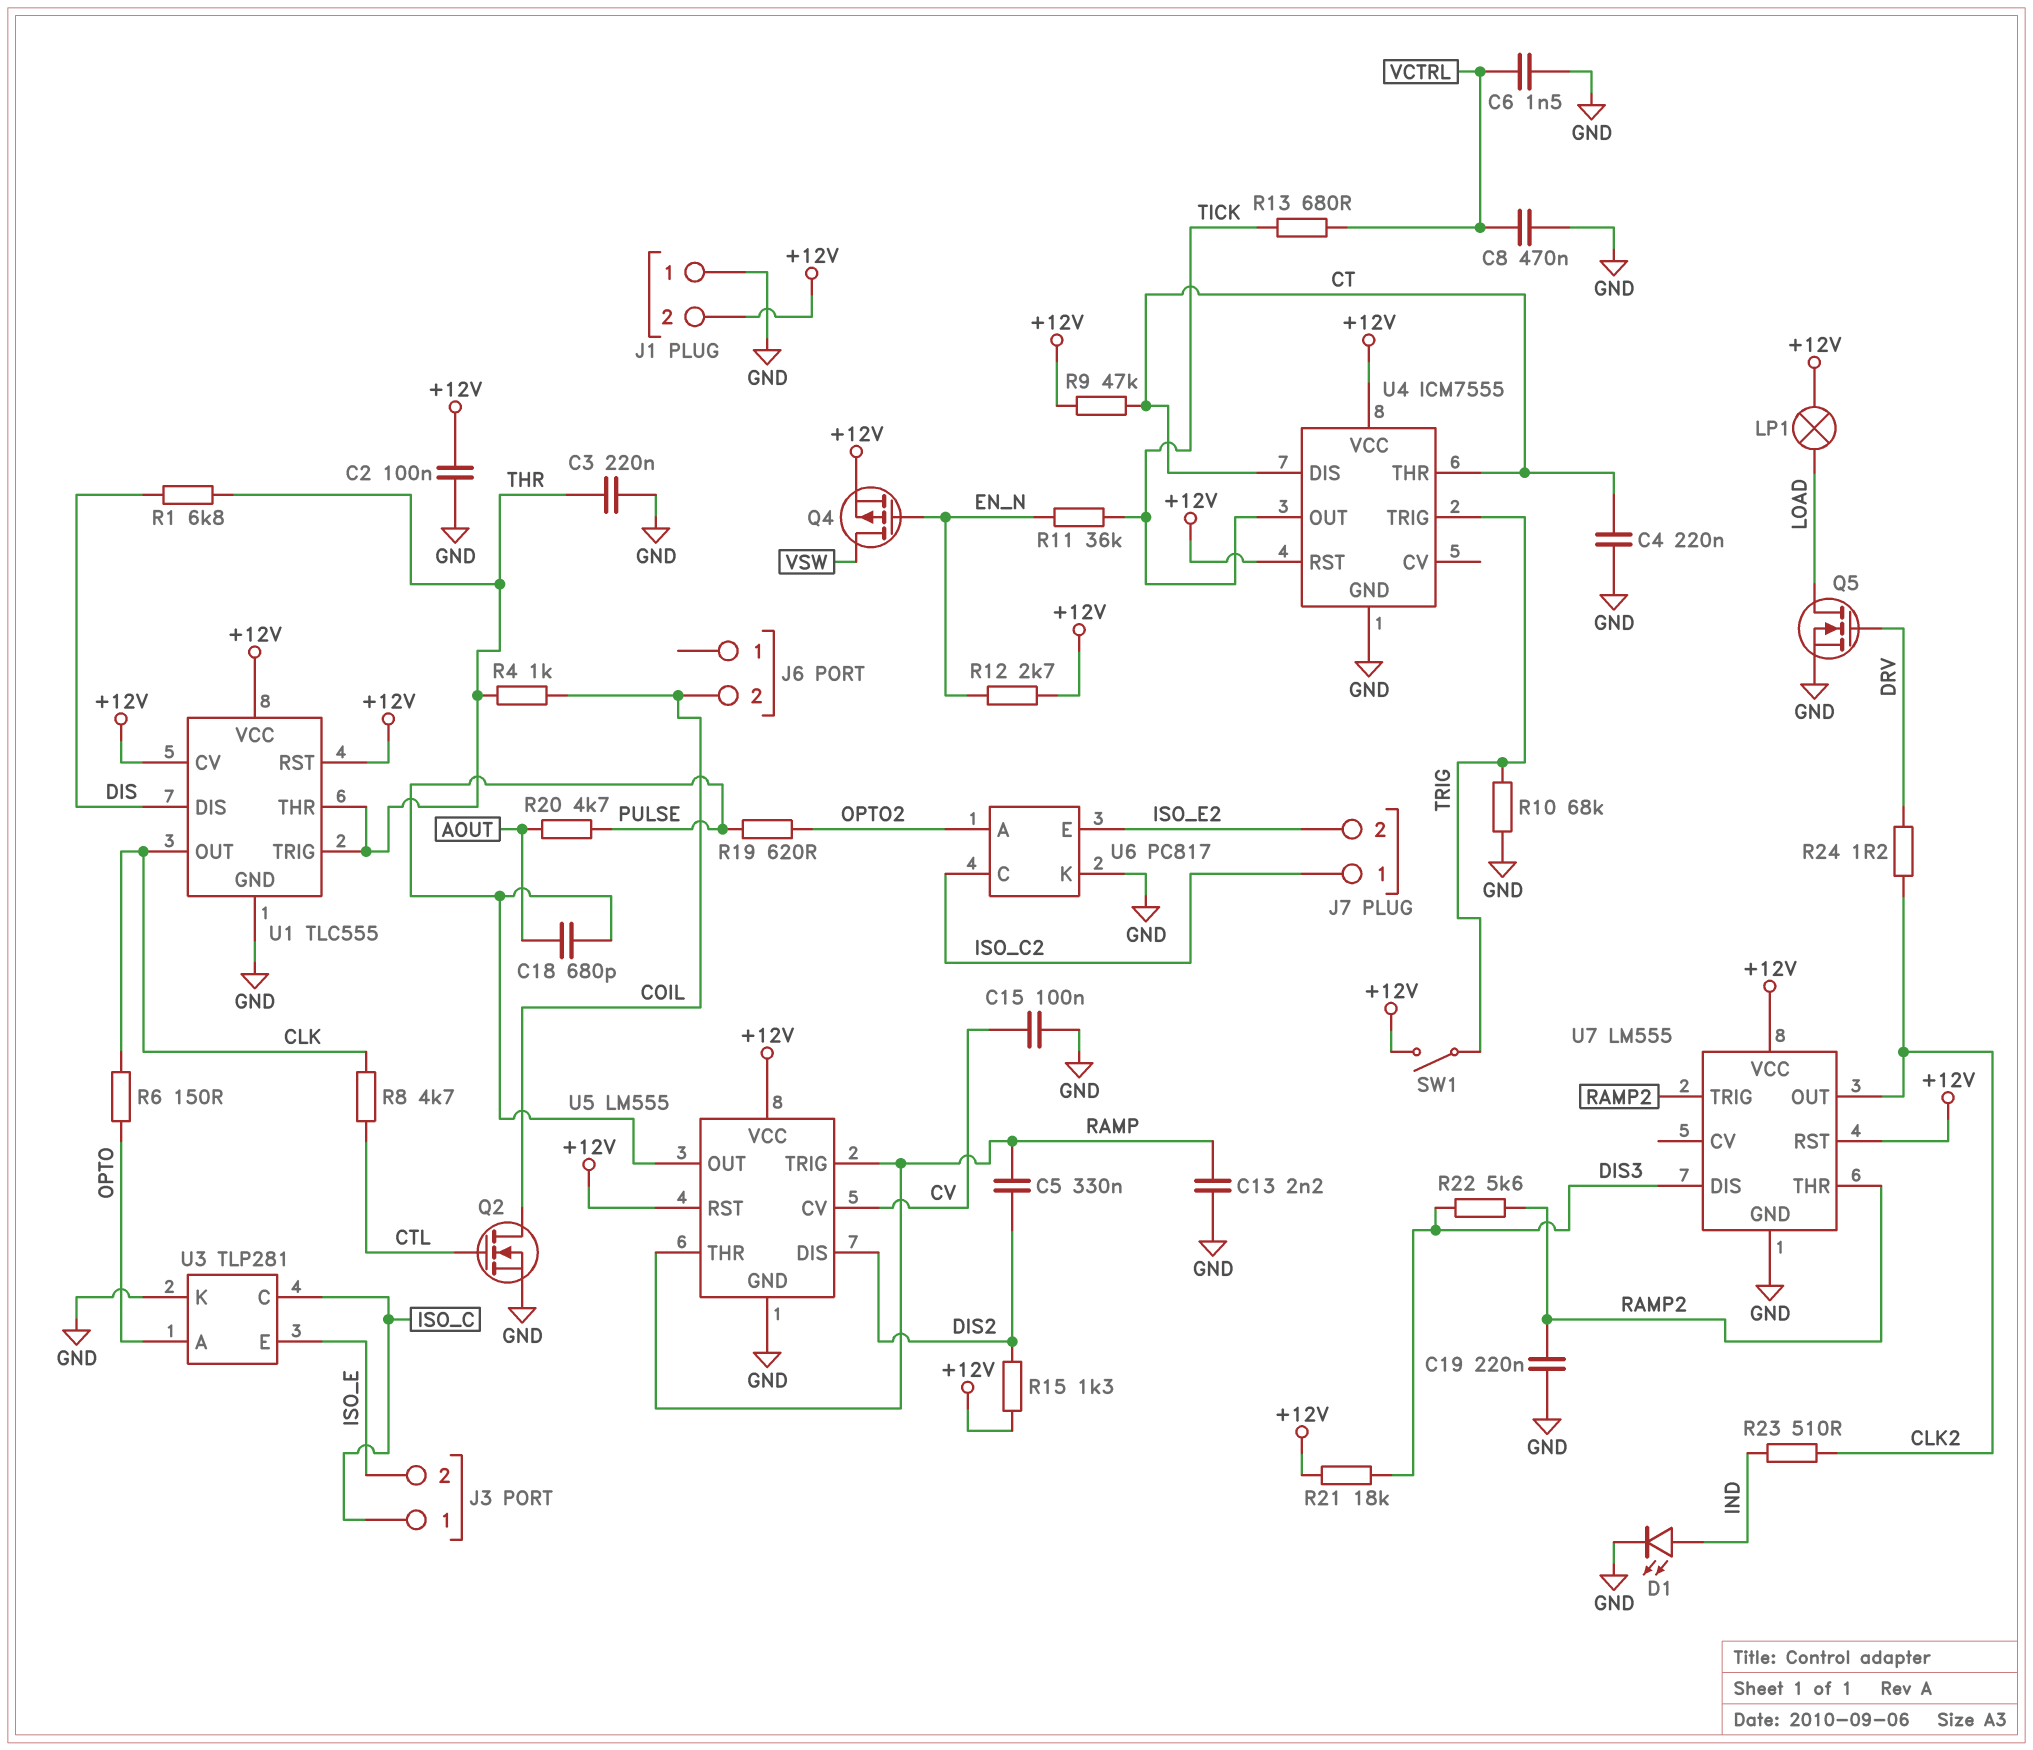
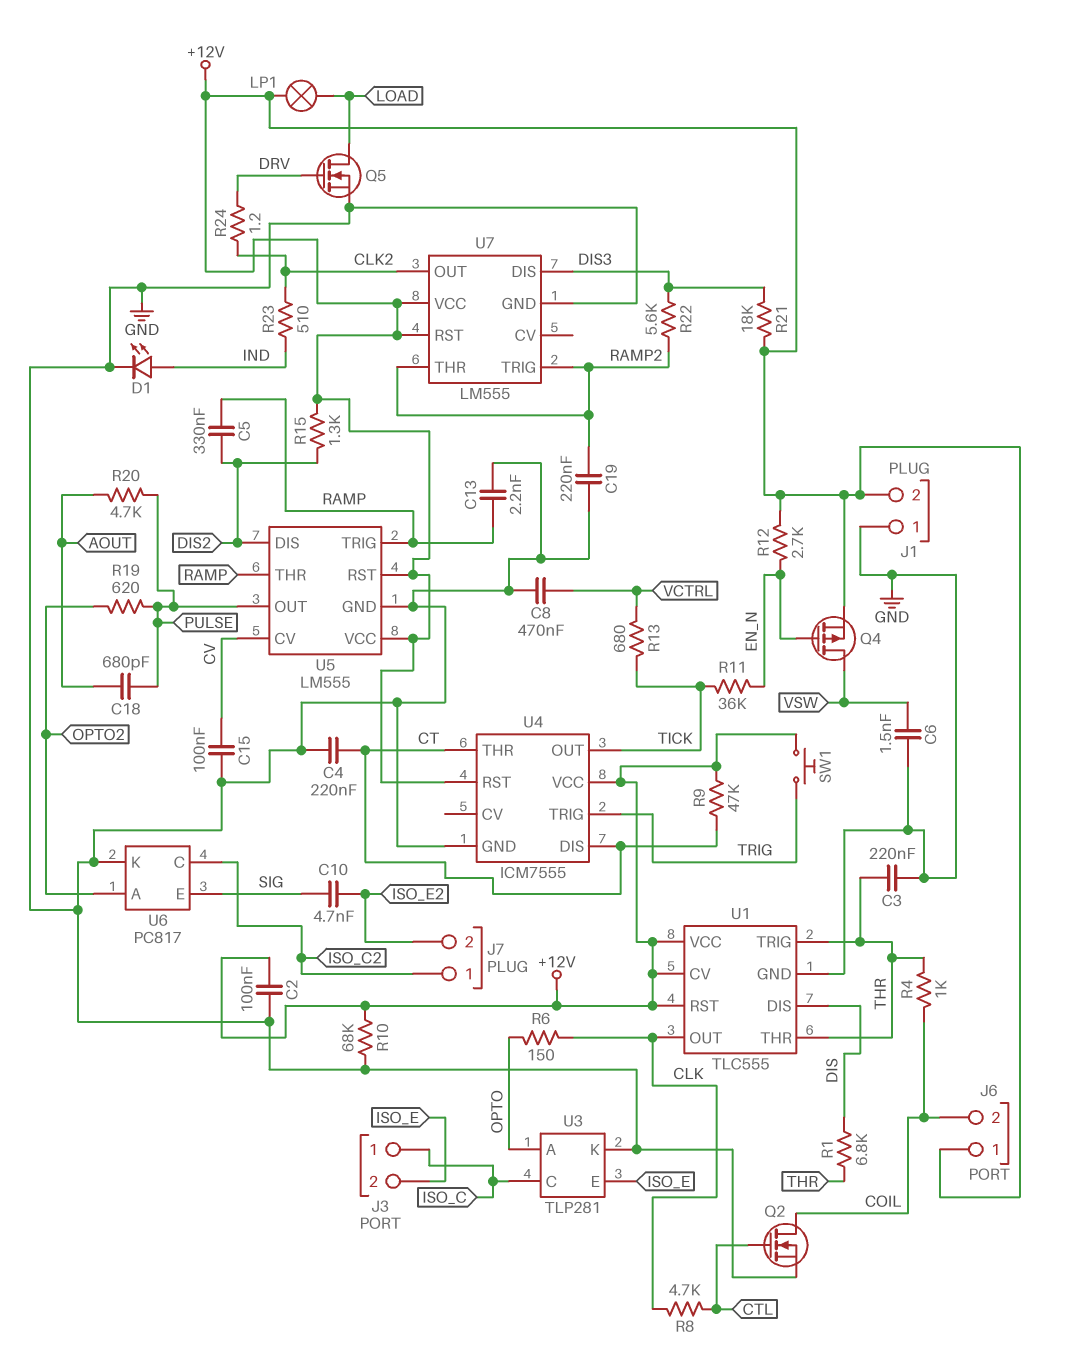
C6: 1.5nF (GND, VCTRL) -> 1.5nF (GND, VSW)
C10: none -> 4.7nF (ISO_E2, SIG)
J6 pin 1: none -> +12V
R10: 68k (GND, TRIG) -> 68k (+12V, GND)
SW1: switch (+12V, TRIG) -> button (+12V, TRIG)
U6 pin E: ISO_E2 -> SIG

